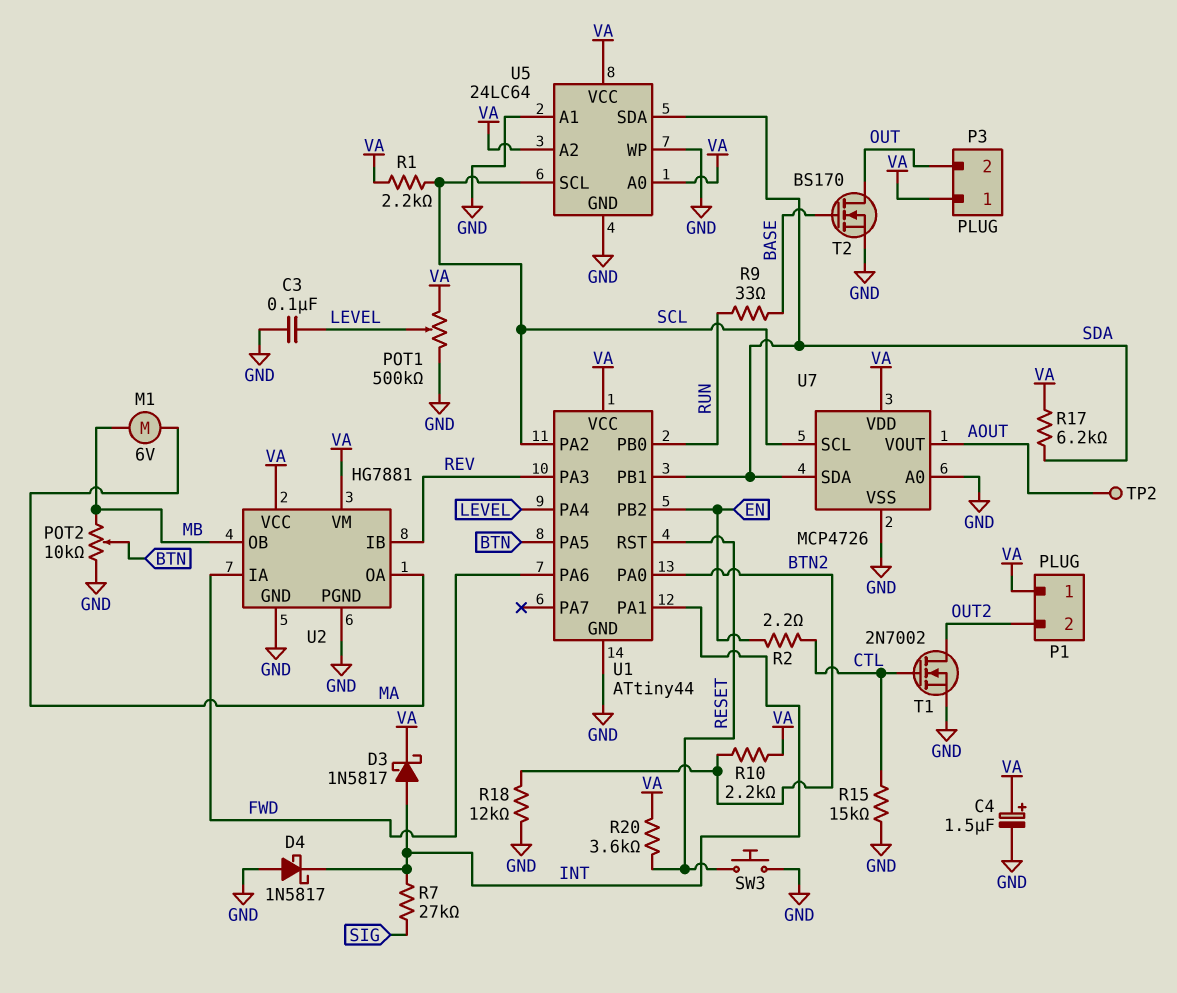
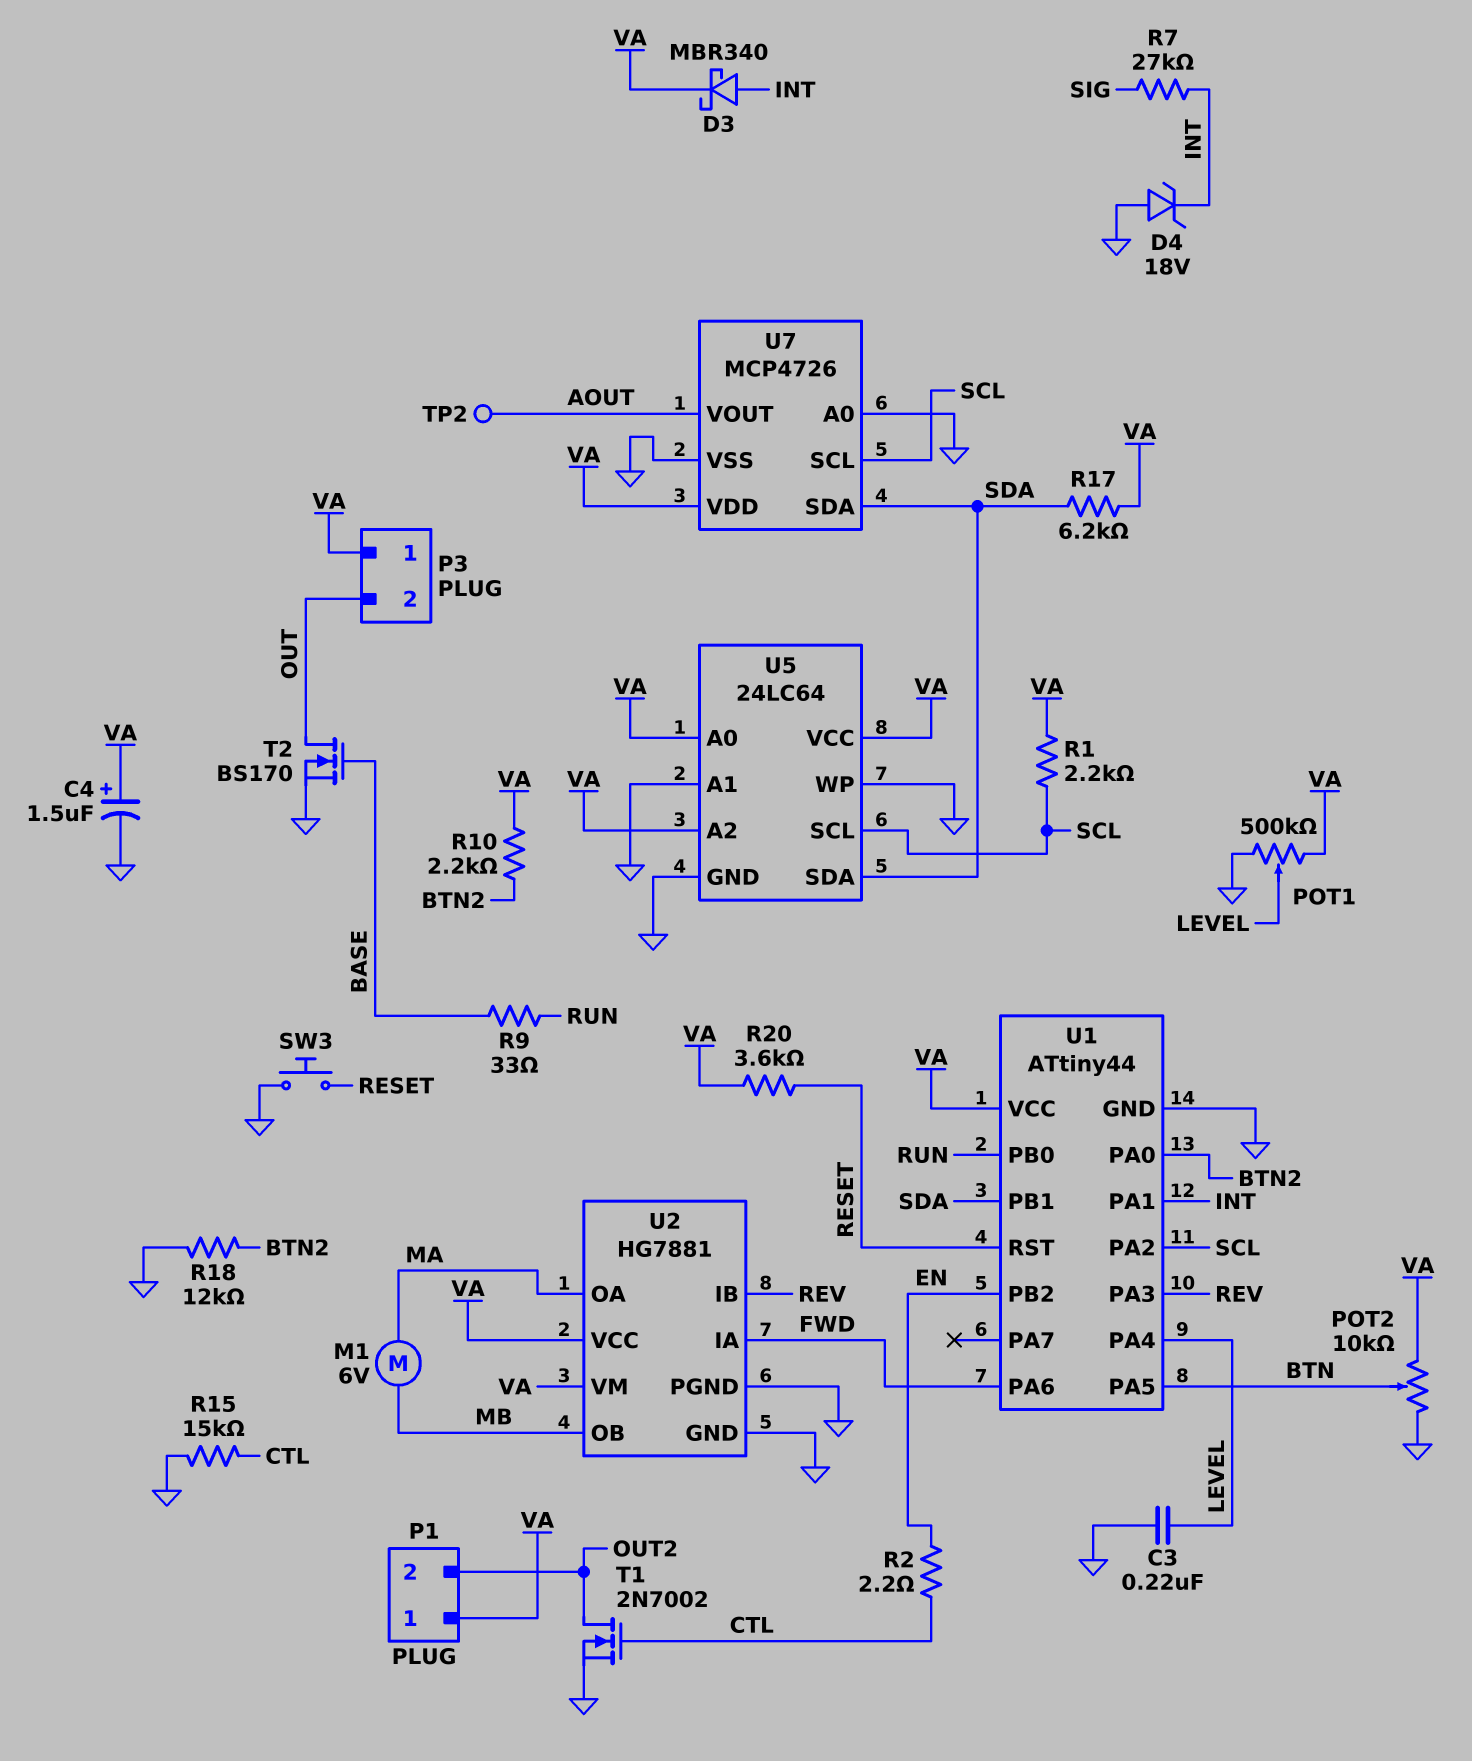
C3: 100nF (GND, LEVEL) -> 220nF (GND, LEVEL)
D3: schottky 1N5817 (A INT, K VA) -> schottky MBR340 (A INT, K VA)
D4: schottky 1N5817 (A GND, K INT) -> zener 18V (A GND, K INT)
POT2: 10k (GND, MB, wiper BTN) -> 10k (GND, VA, wiper BTN)

